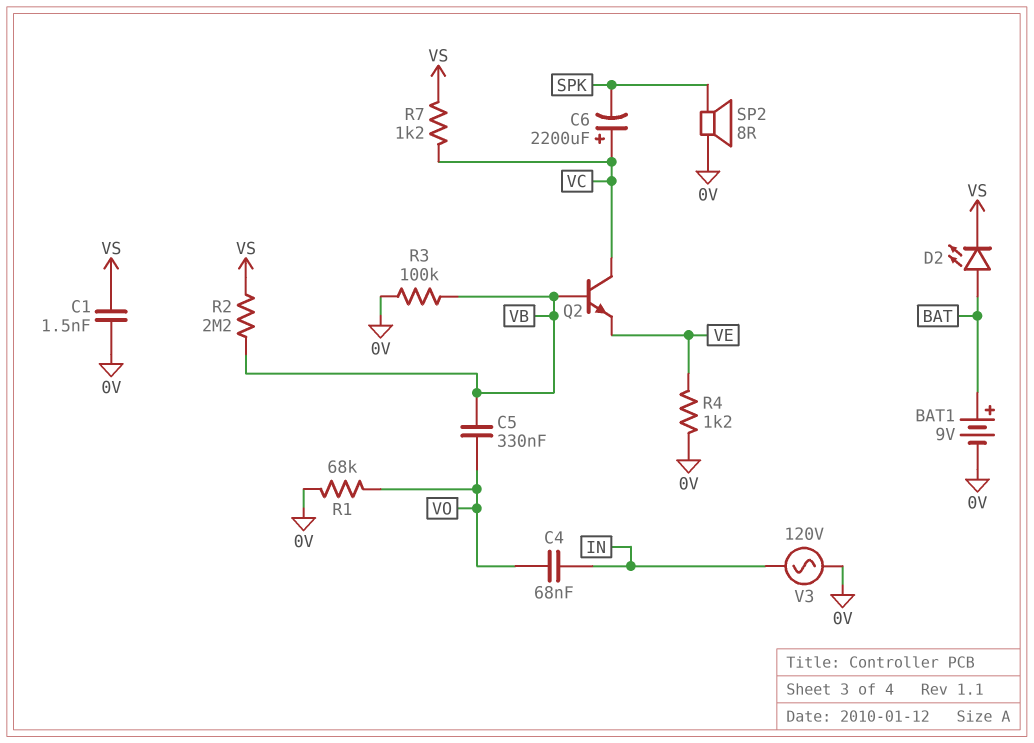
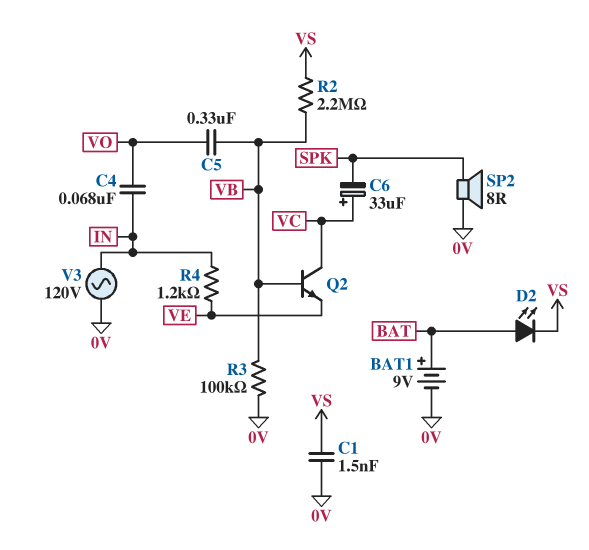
C6: 2200uF (plus VC, minus SPK) -> 33uF (plus VC, minus SPK)
R1: 68k (0V, VO) -> none
R4: 1.2k (0V, VE) -> 1.2k (IN, VE)
R7: 1.2k (VC, VS) -> none

